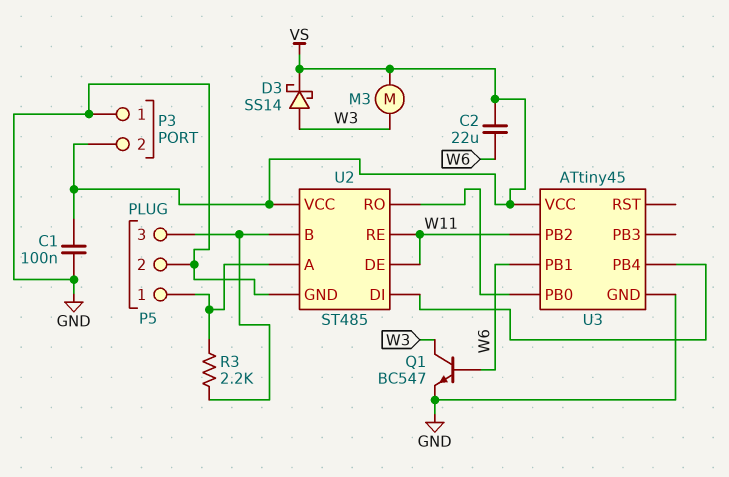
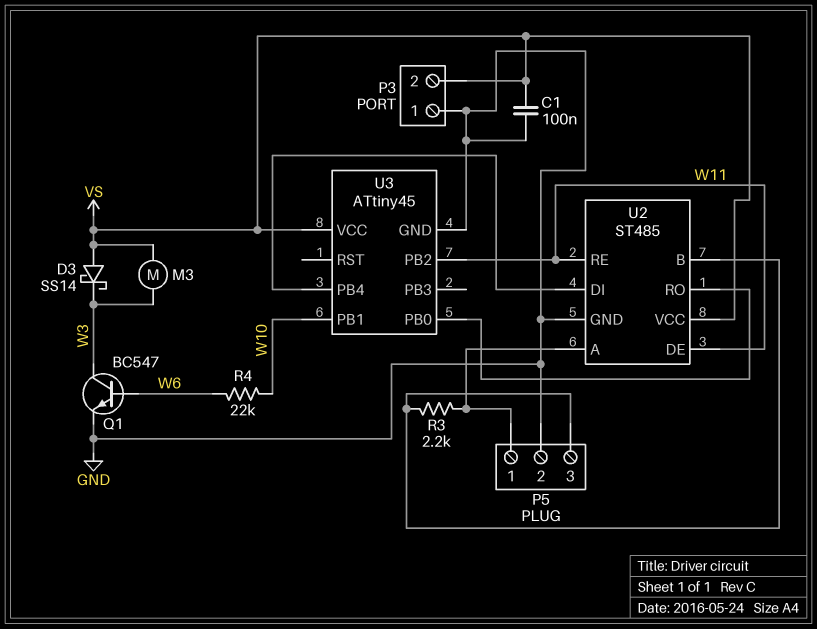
C2: 22uF (VS, W6) -> none
D3: schottky SS14 (A W3, K VS) -> schottky SS14 (A VS, K W3)
R4: none -> 22k (W6, W10)
U3 pin PB1: W6 -> W10

